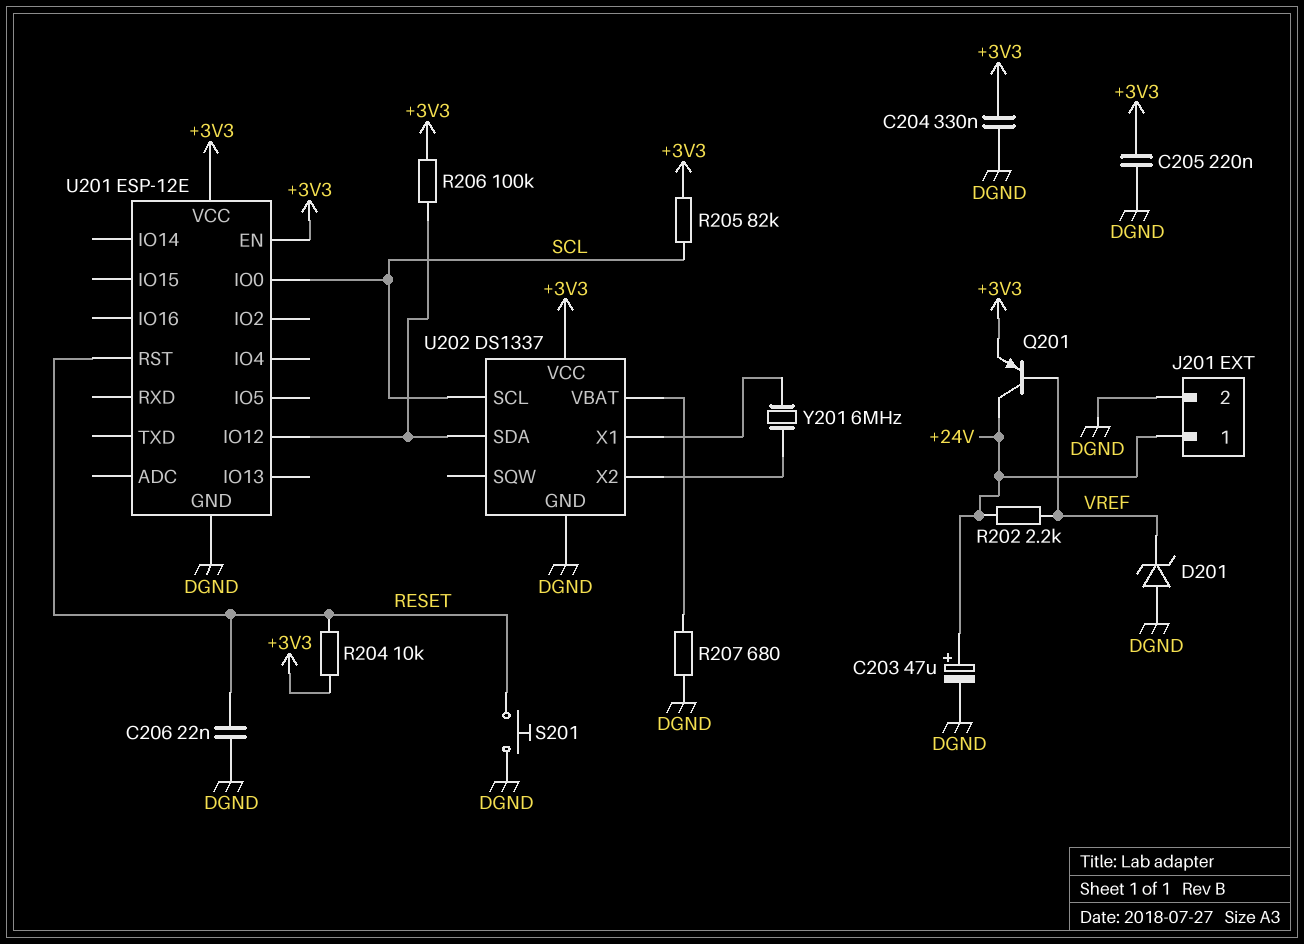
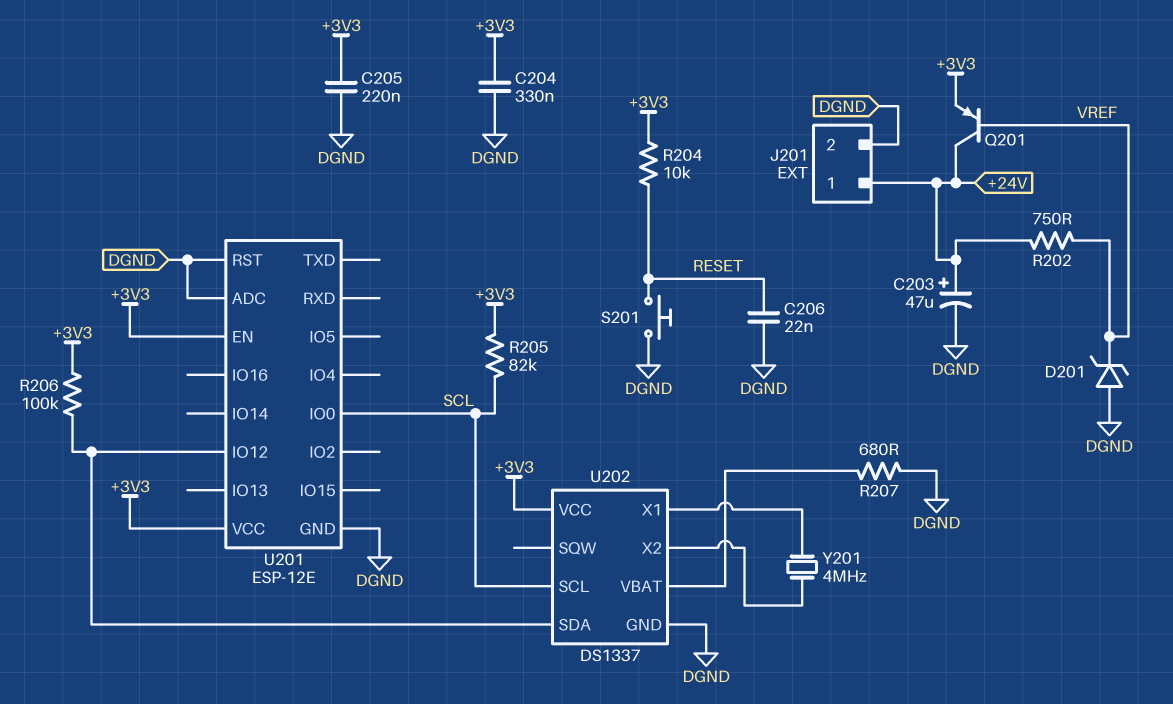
R202: 2.2k (+24V, VREF) -> 750 (+24V, VREF)
U201 pin ADC: none -> DGND
U201 pin RST: RESET -> DGND
Y201: 6MHz (U202/X1, U202/X2) -> 4MHz (U202/X1, U202/X2)

